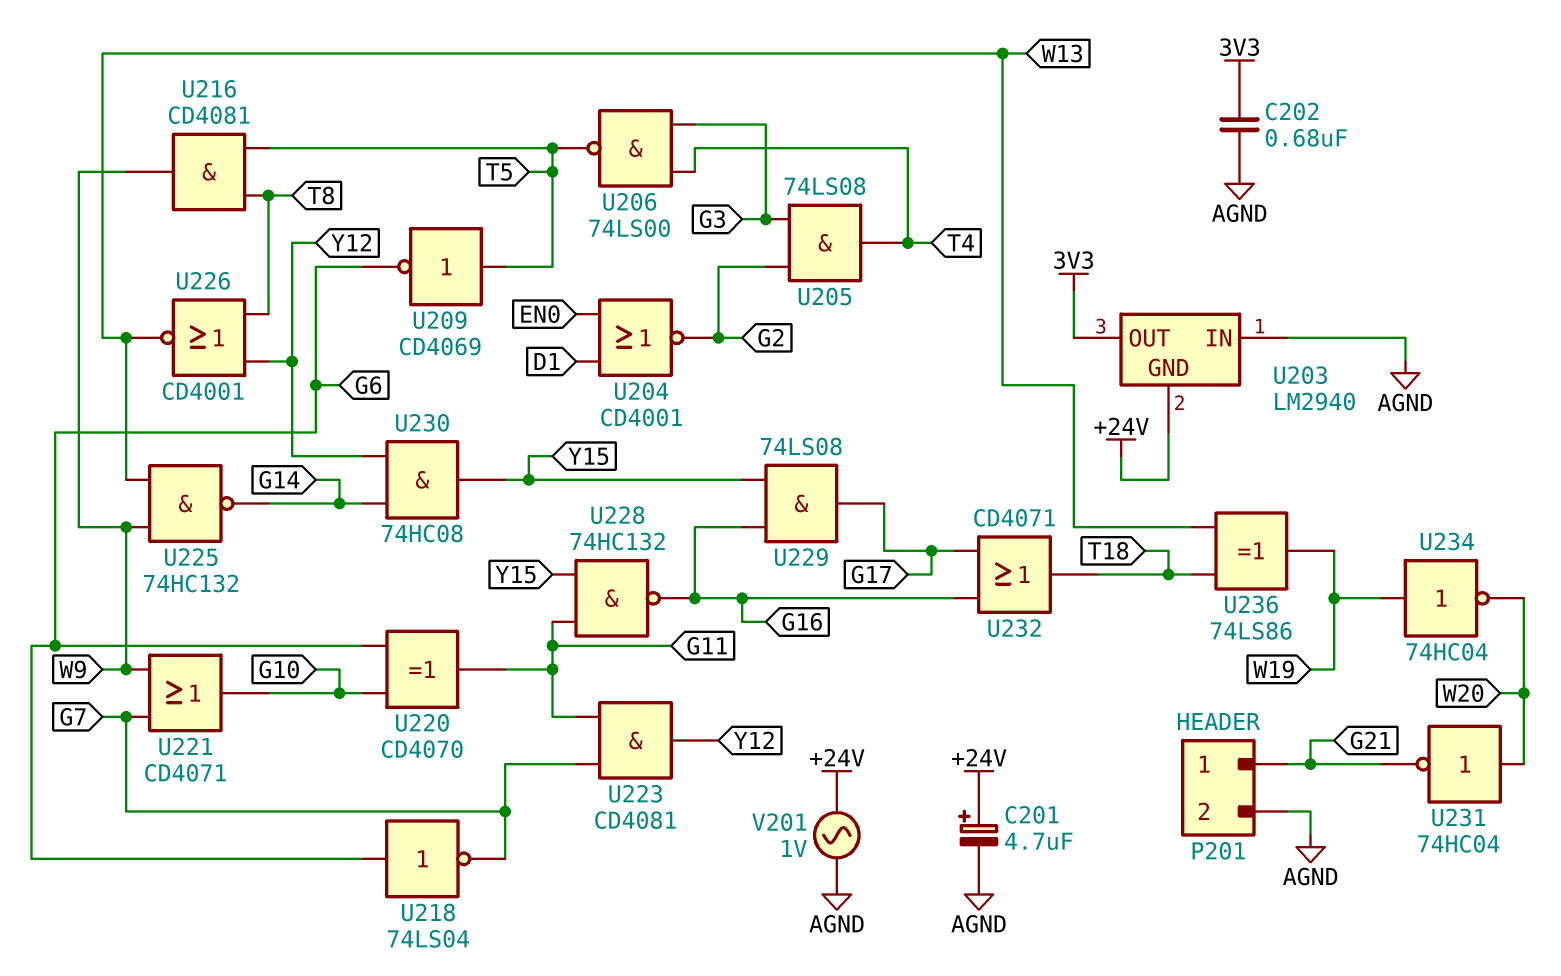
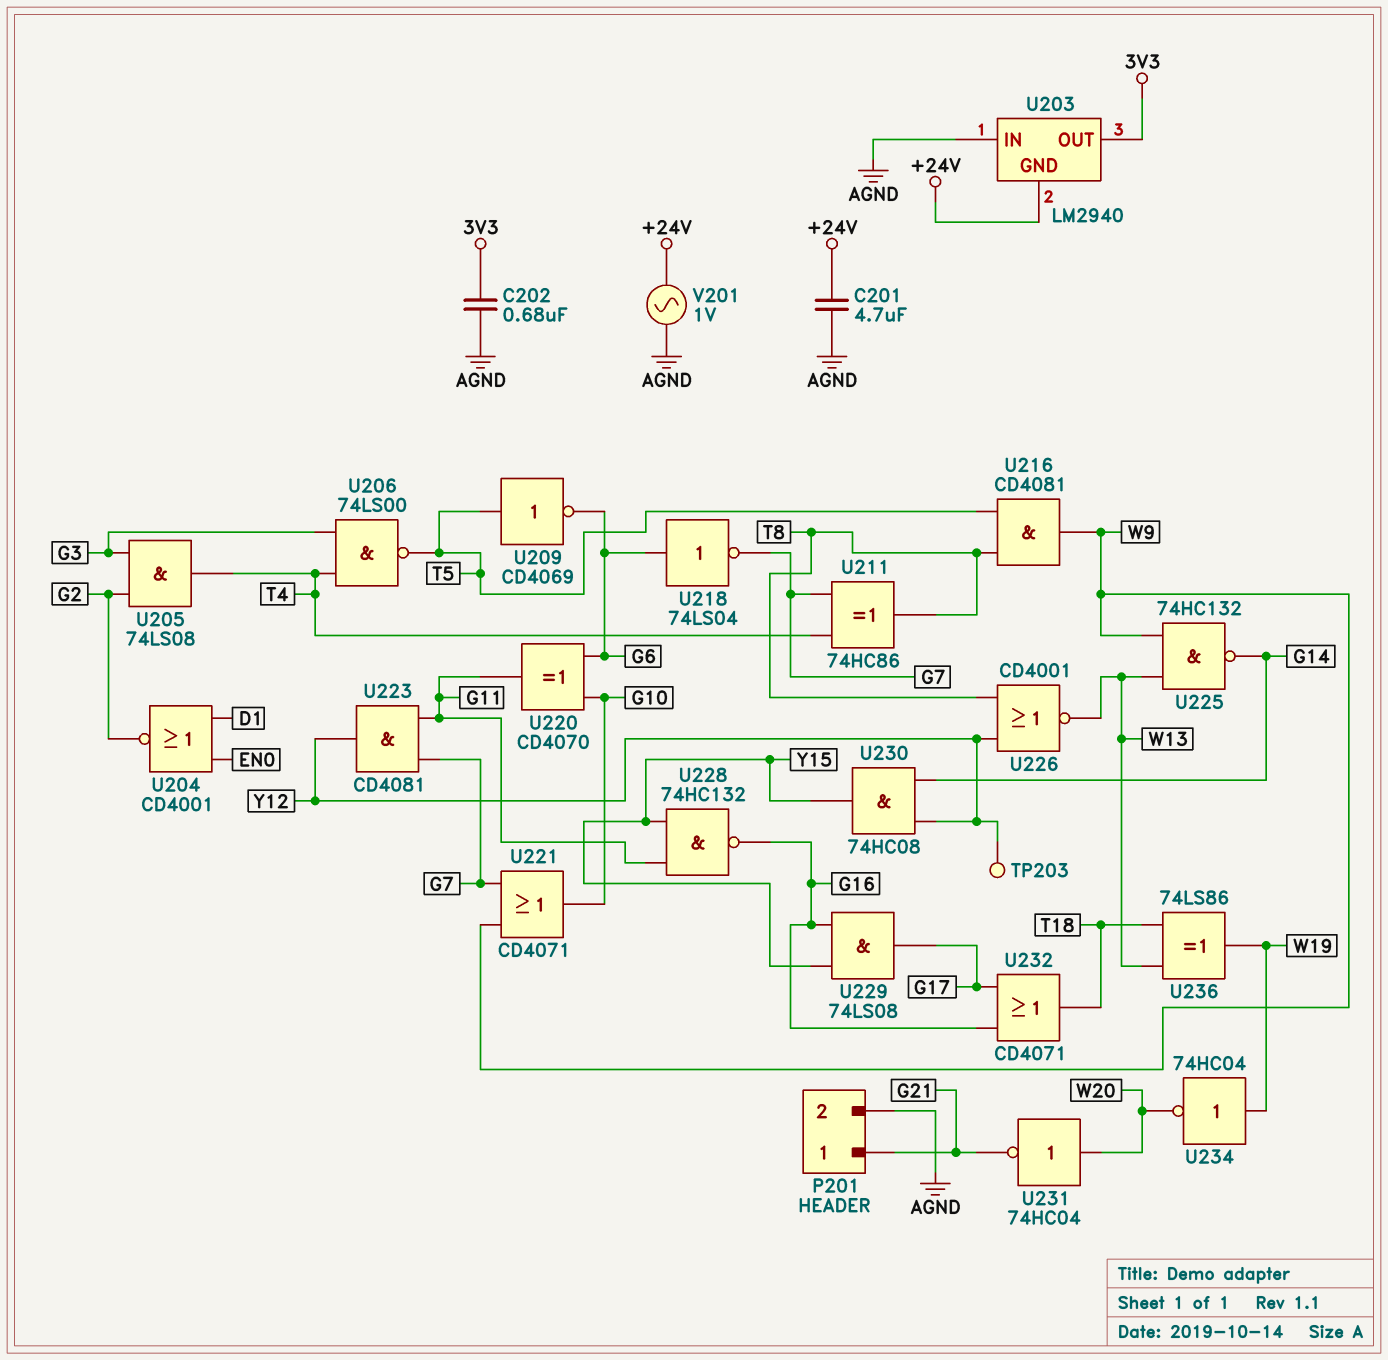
C201: 4.7uF (plus +24V, minus AGND) -> 4.7uF (+24V, AGND)
TP203: none -> test point (Y12)
U211: none -> XOR 74HC86 (in G7, in T4, out T8)

